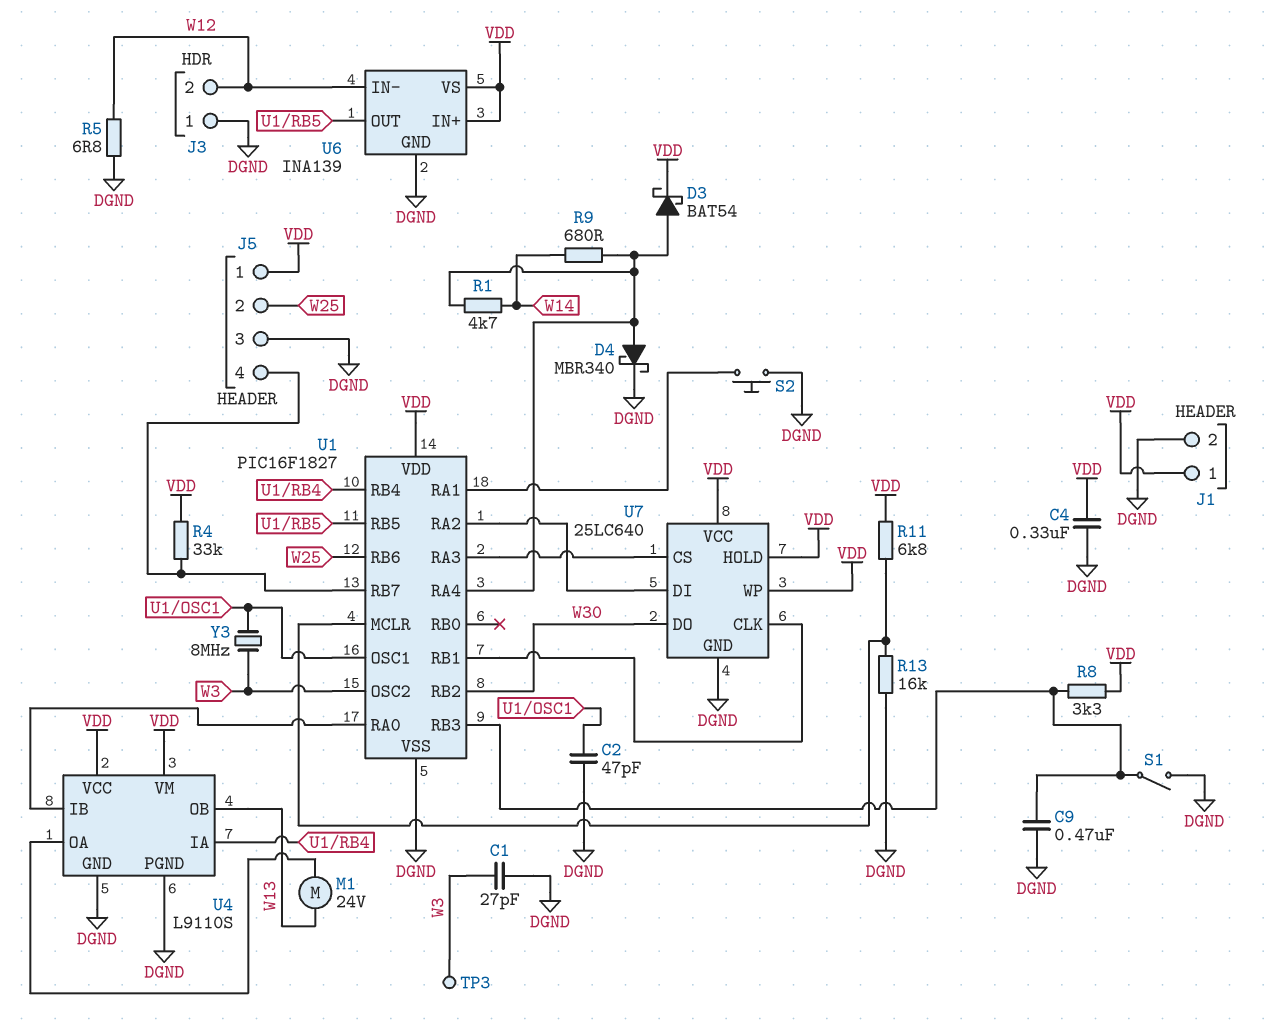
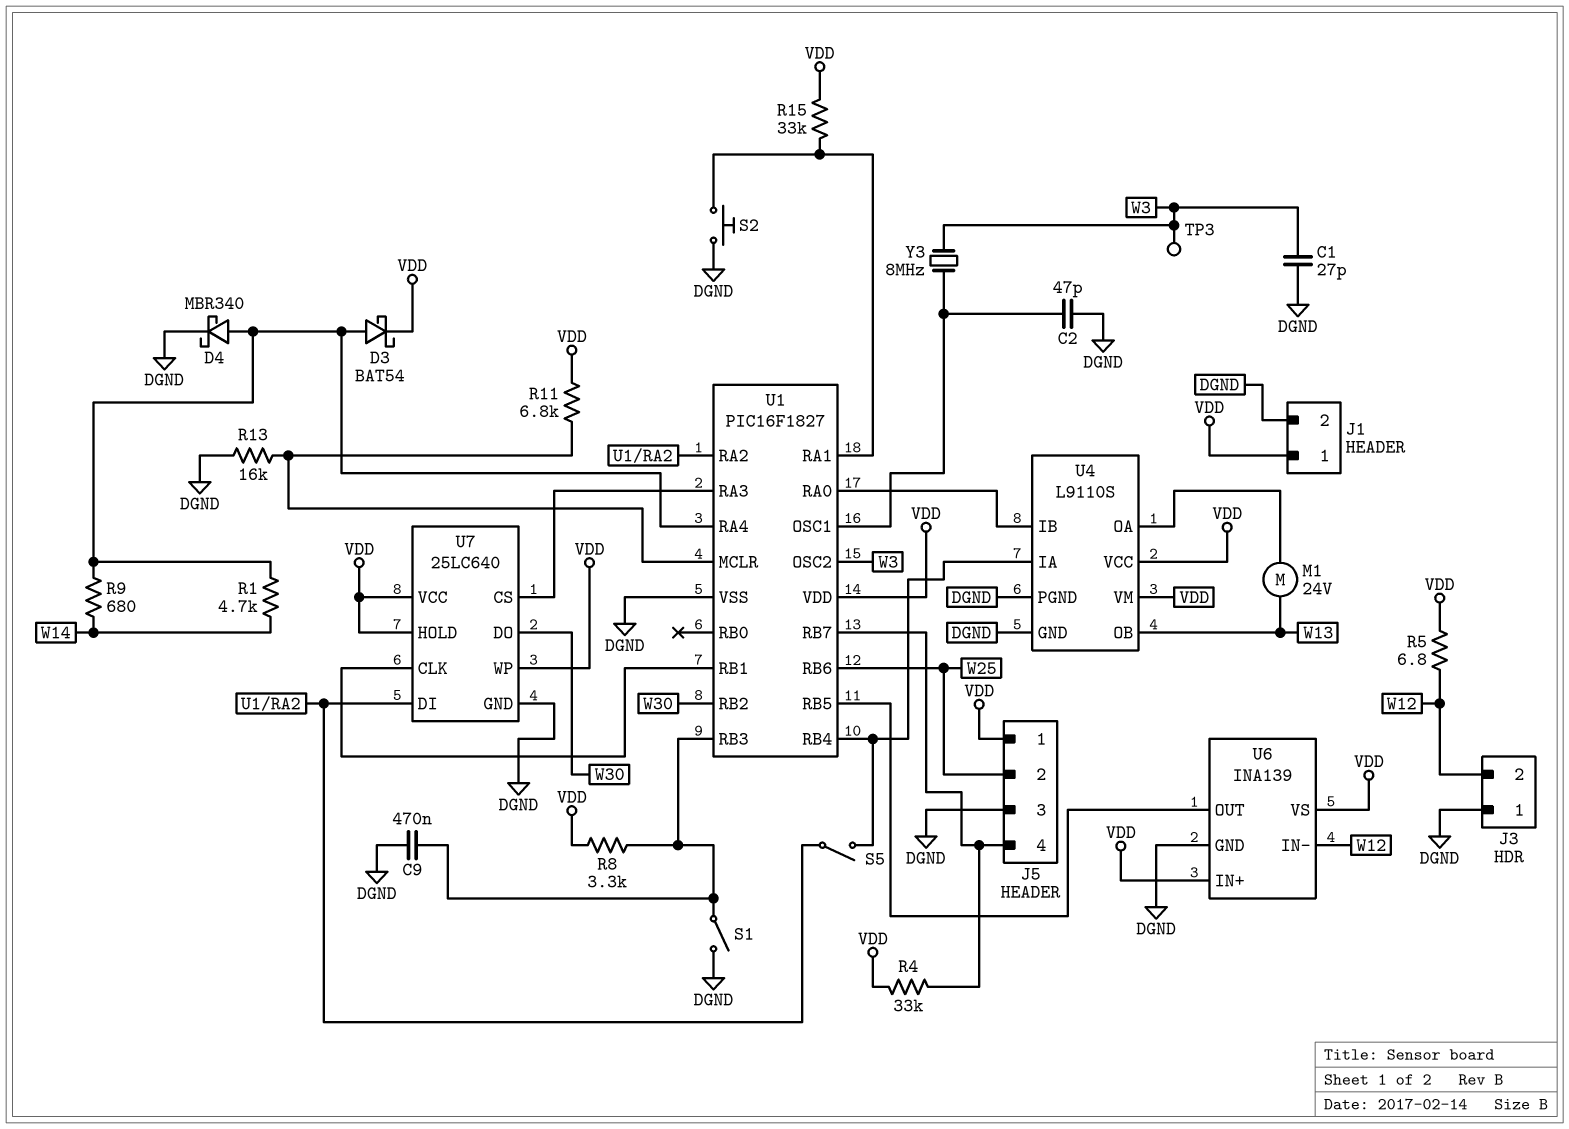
C4: 330nF (DGND, VDD) -> none
R5: 6.8 (DGND, W12) -> 6.8 (VDD, W12)
R15: none -> 33k (U1/RA1, VDD)
S5: none -> switch (U1/RA2, U1/RB4)

